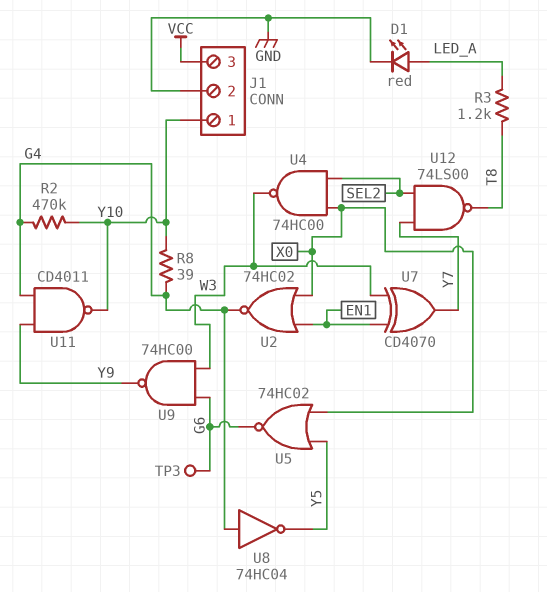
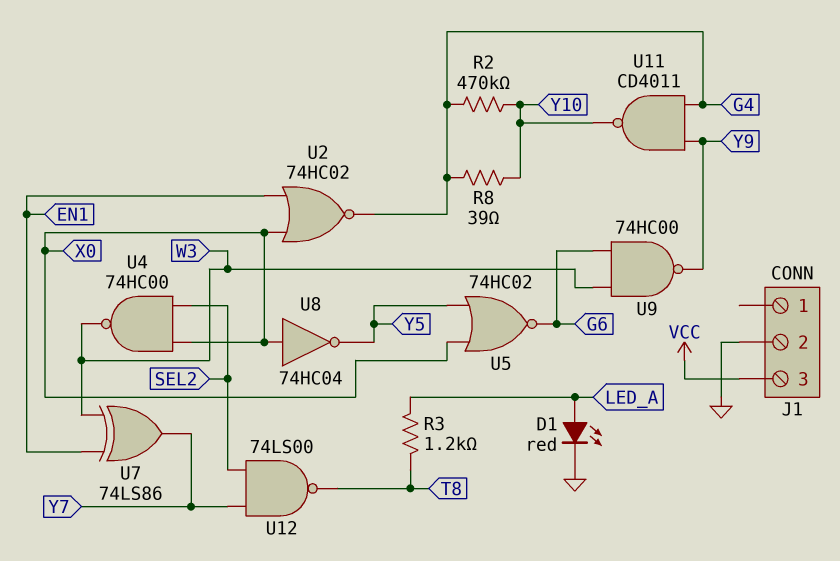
J1 pin 1: Y10 -> none
TP3: test point (G6) -> none
U7: XOR CD4070 (in EN1, in W3, out Y7) -> XOR 74LS86 (in EN1, in W3, out Y7)
U8: NOT 74HC04 (in G4, out Y5) -> NOT 74HC04 (in X0, out Y5)

